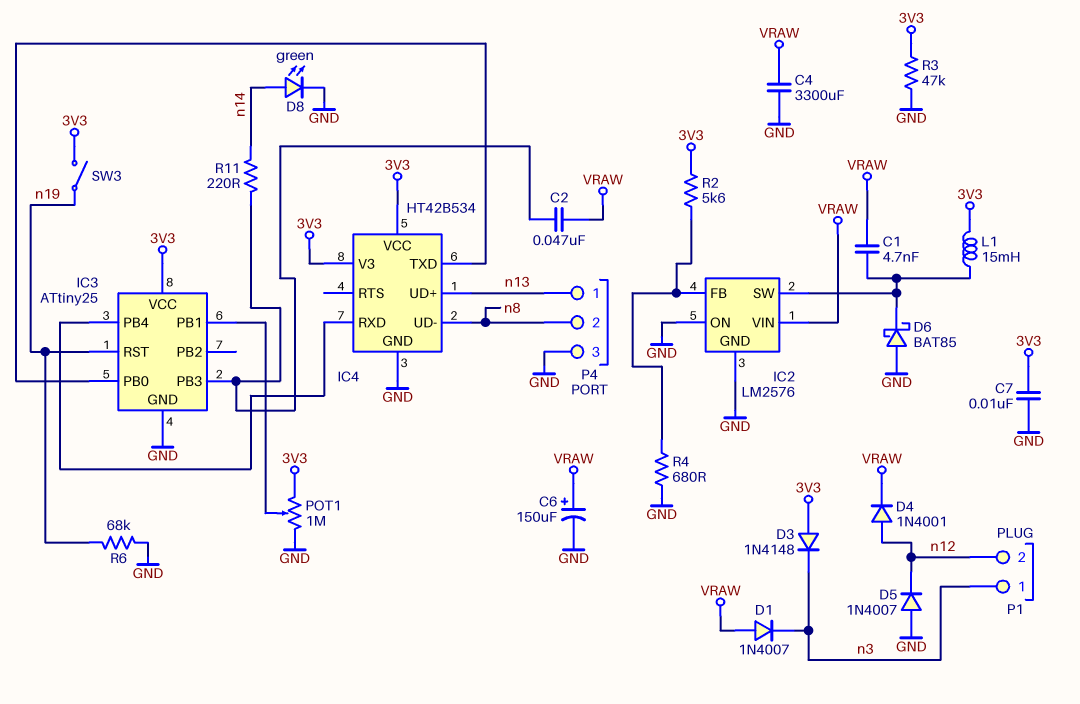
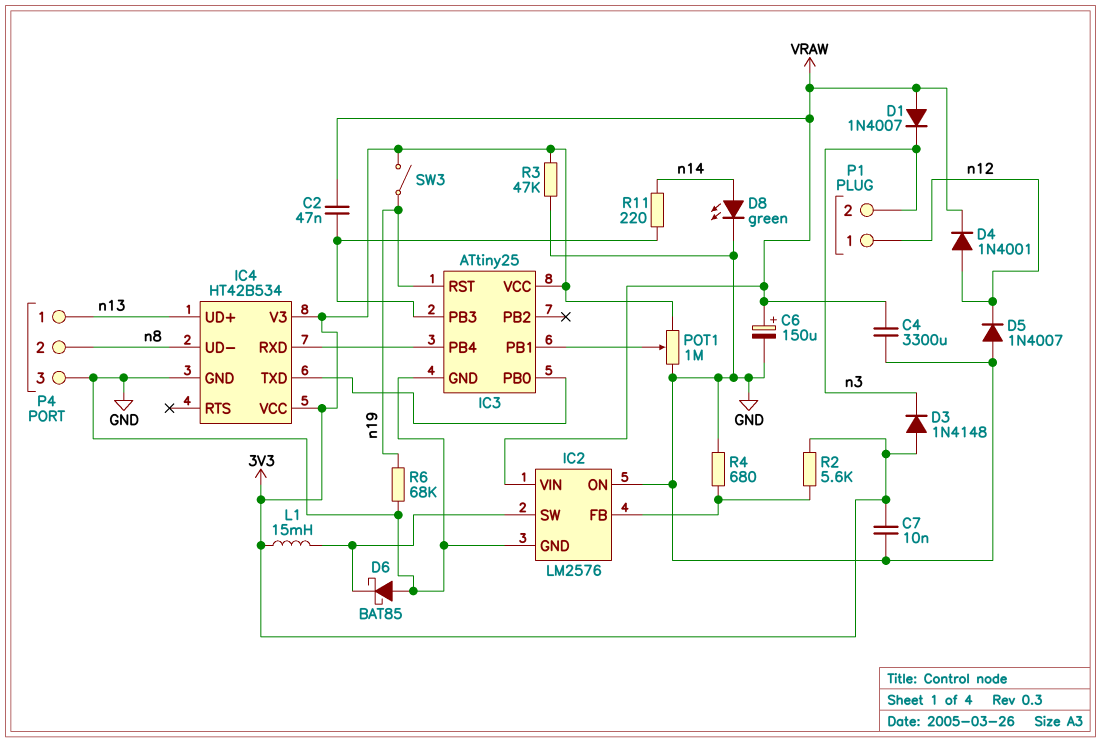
C1: 4.7nF (IC2/SW, VRAW) -> none
P1 pin 1: n3 -> n12
P1 pin 2: n12 -> n3

